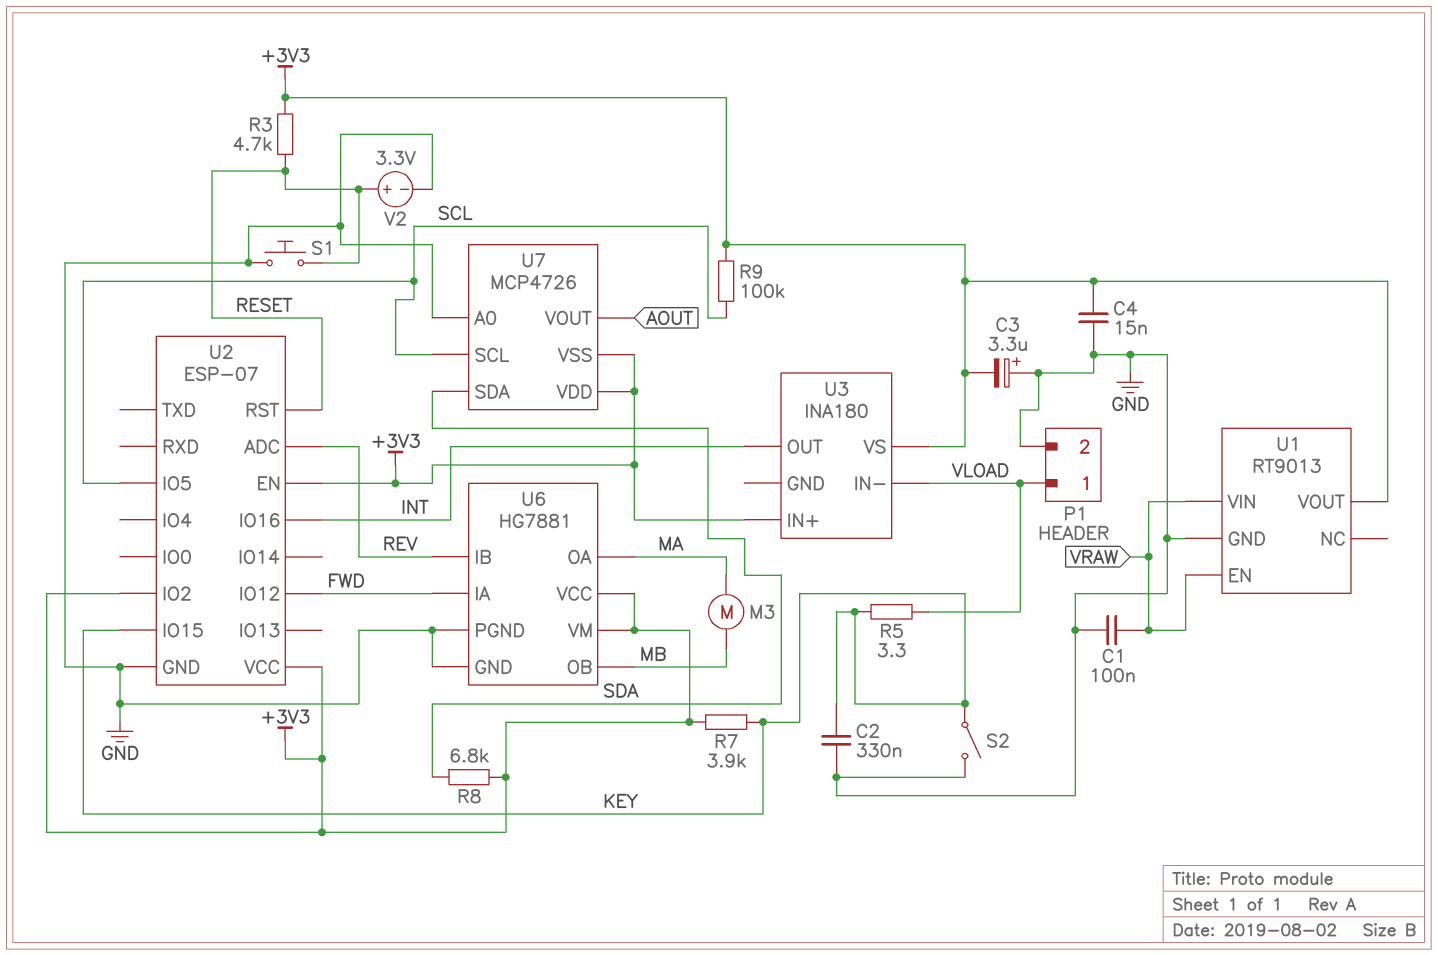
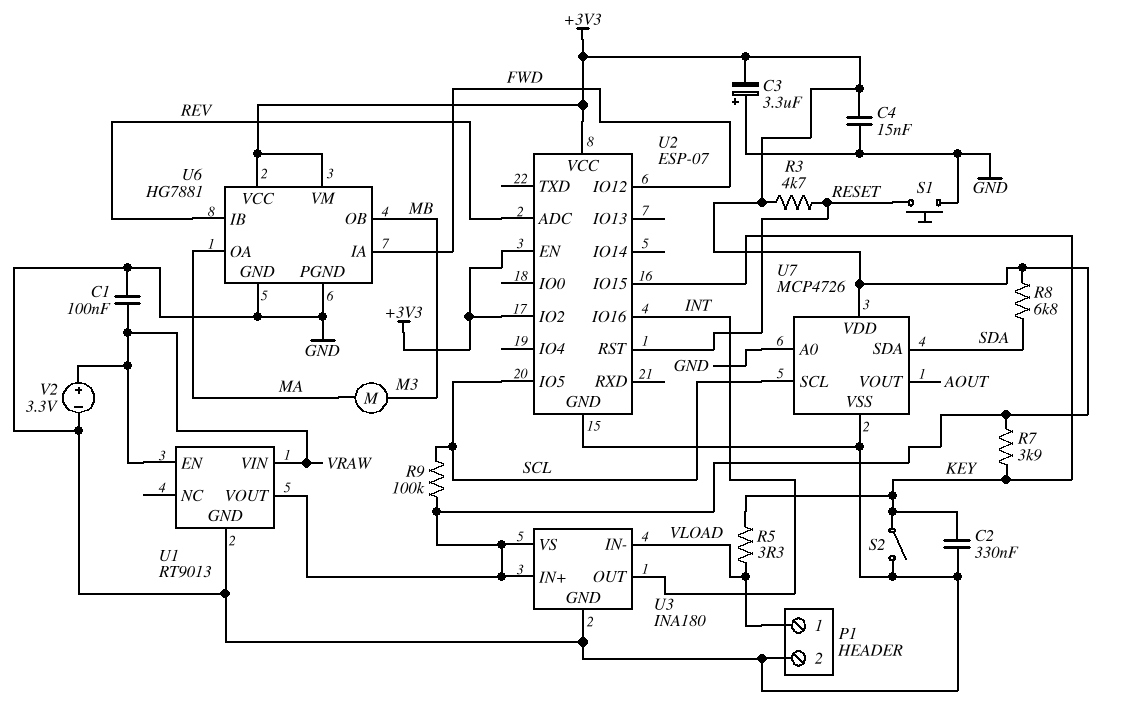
U3 pin GND: none -> GND
U7 pin VSS: +3V3 -> GND
V2: 3.3V (plus RESET, minus GND) -> 3.3V (plus VRAW, minus GND)

